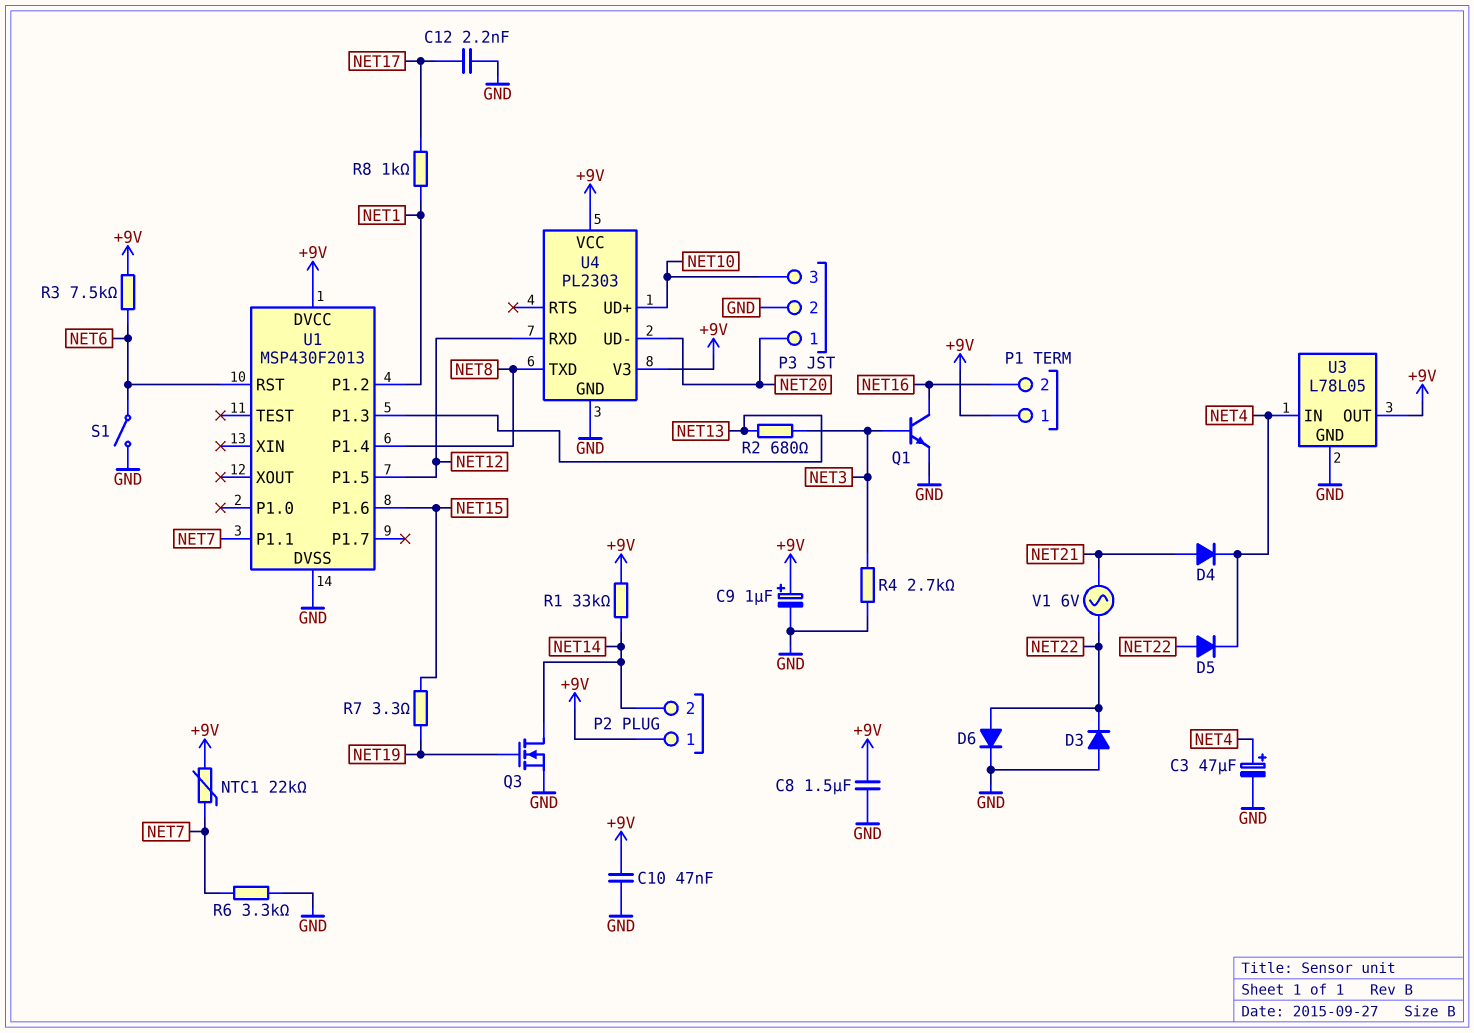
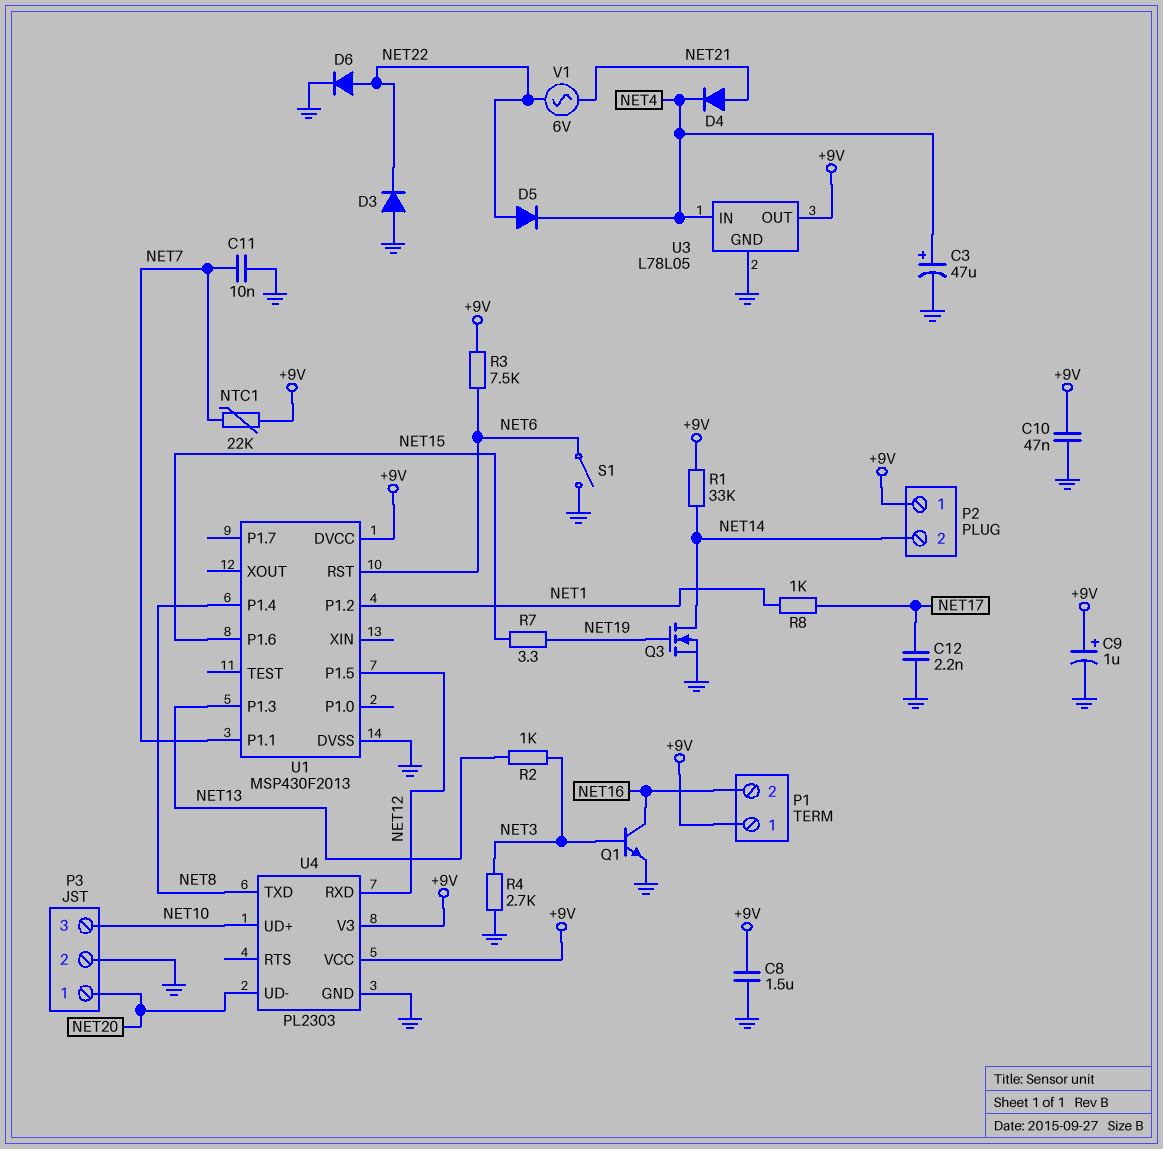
C11: none -> 10nF (GND, NET7)
R2: 680 (NET3, NET13) -> 1k (NET3, NET13)
R6: 3.3k (GND, NET7) -> none

